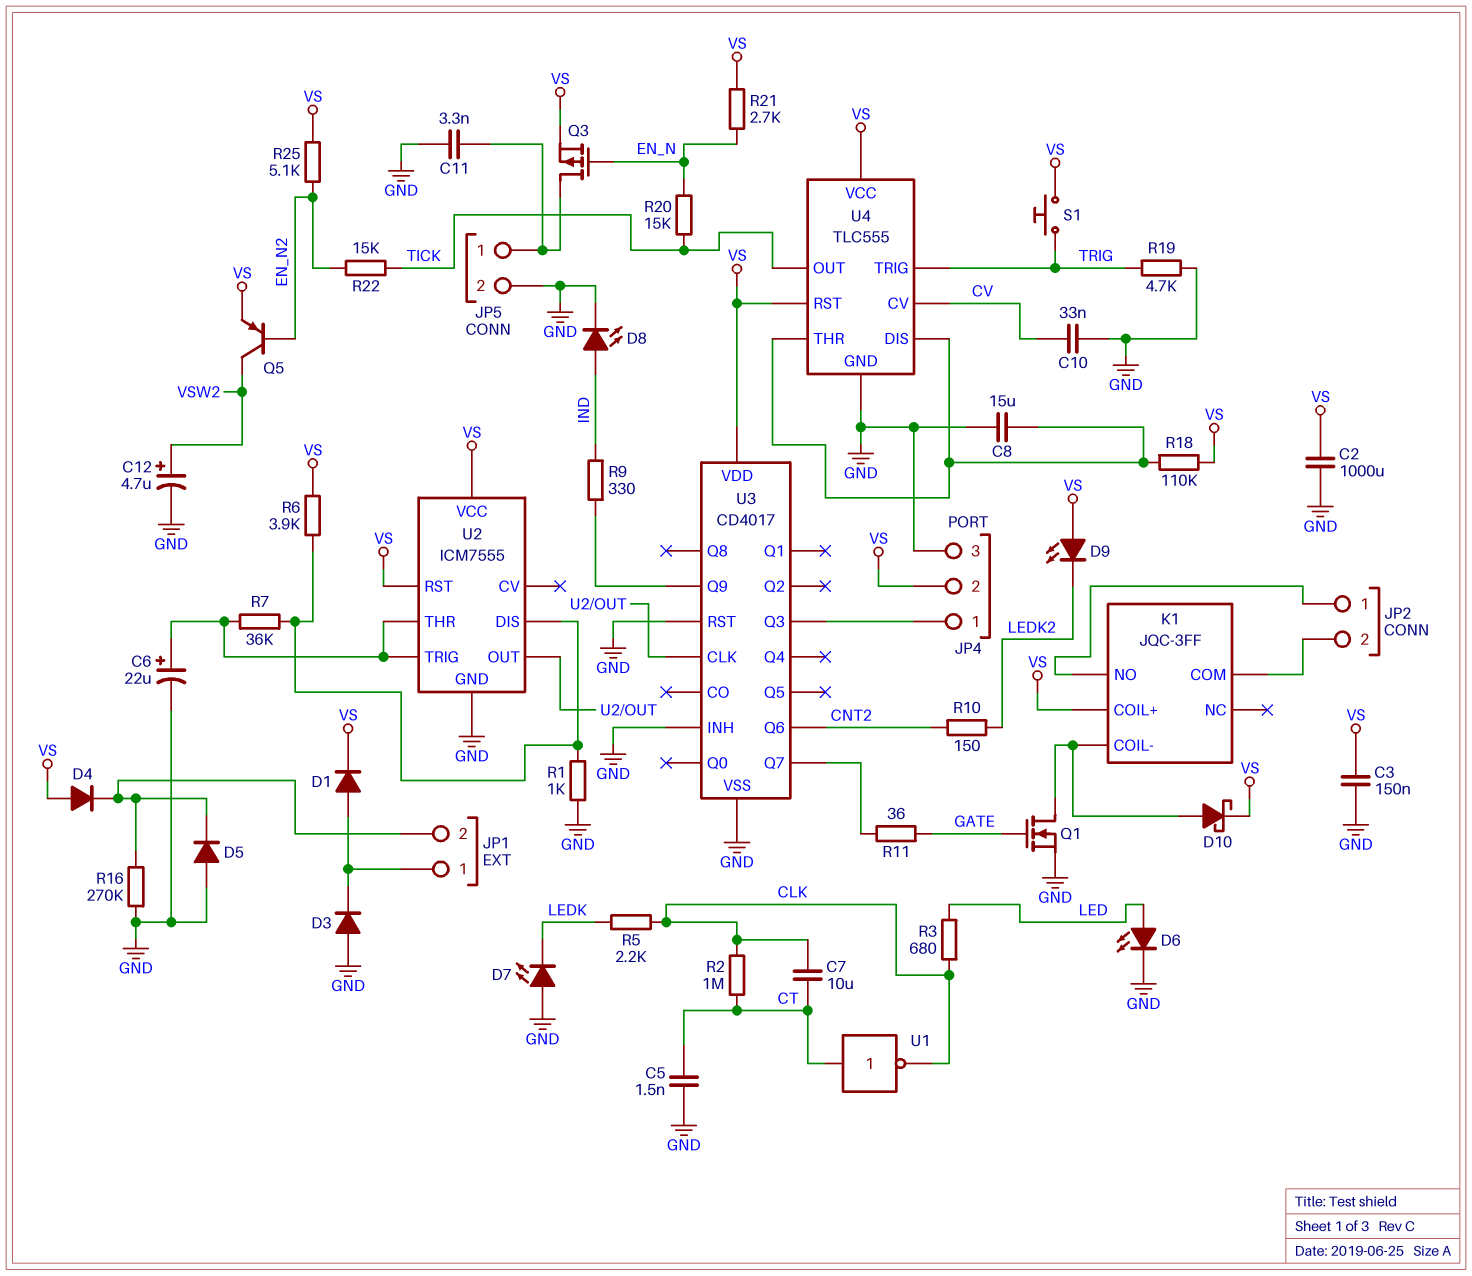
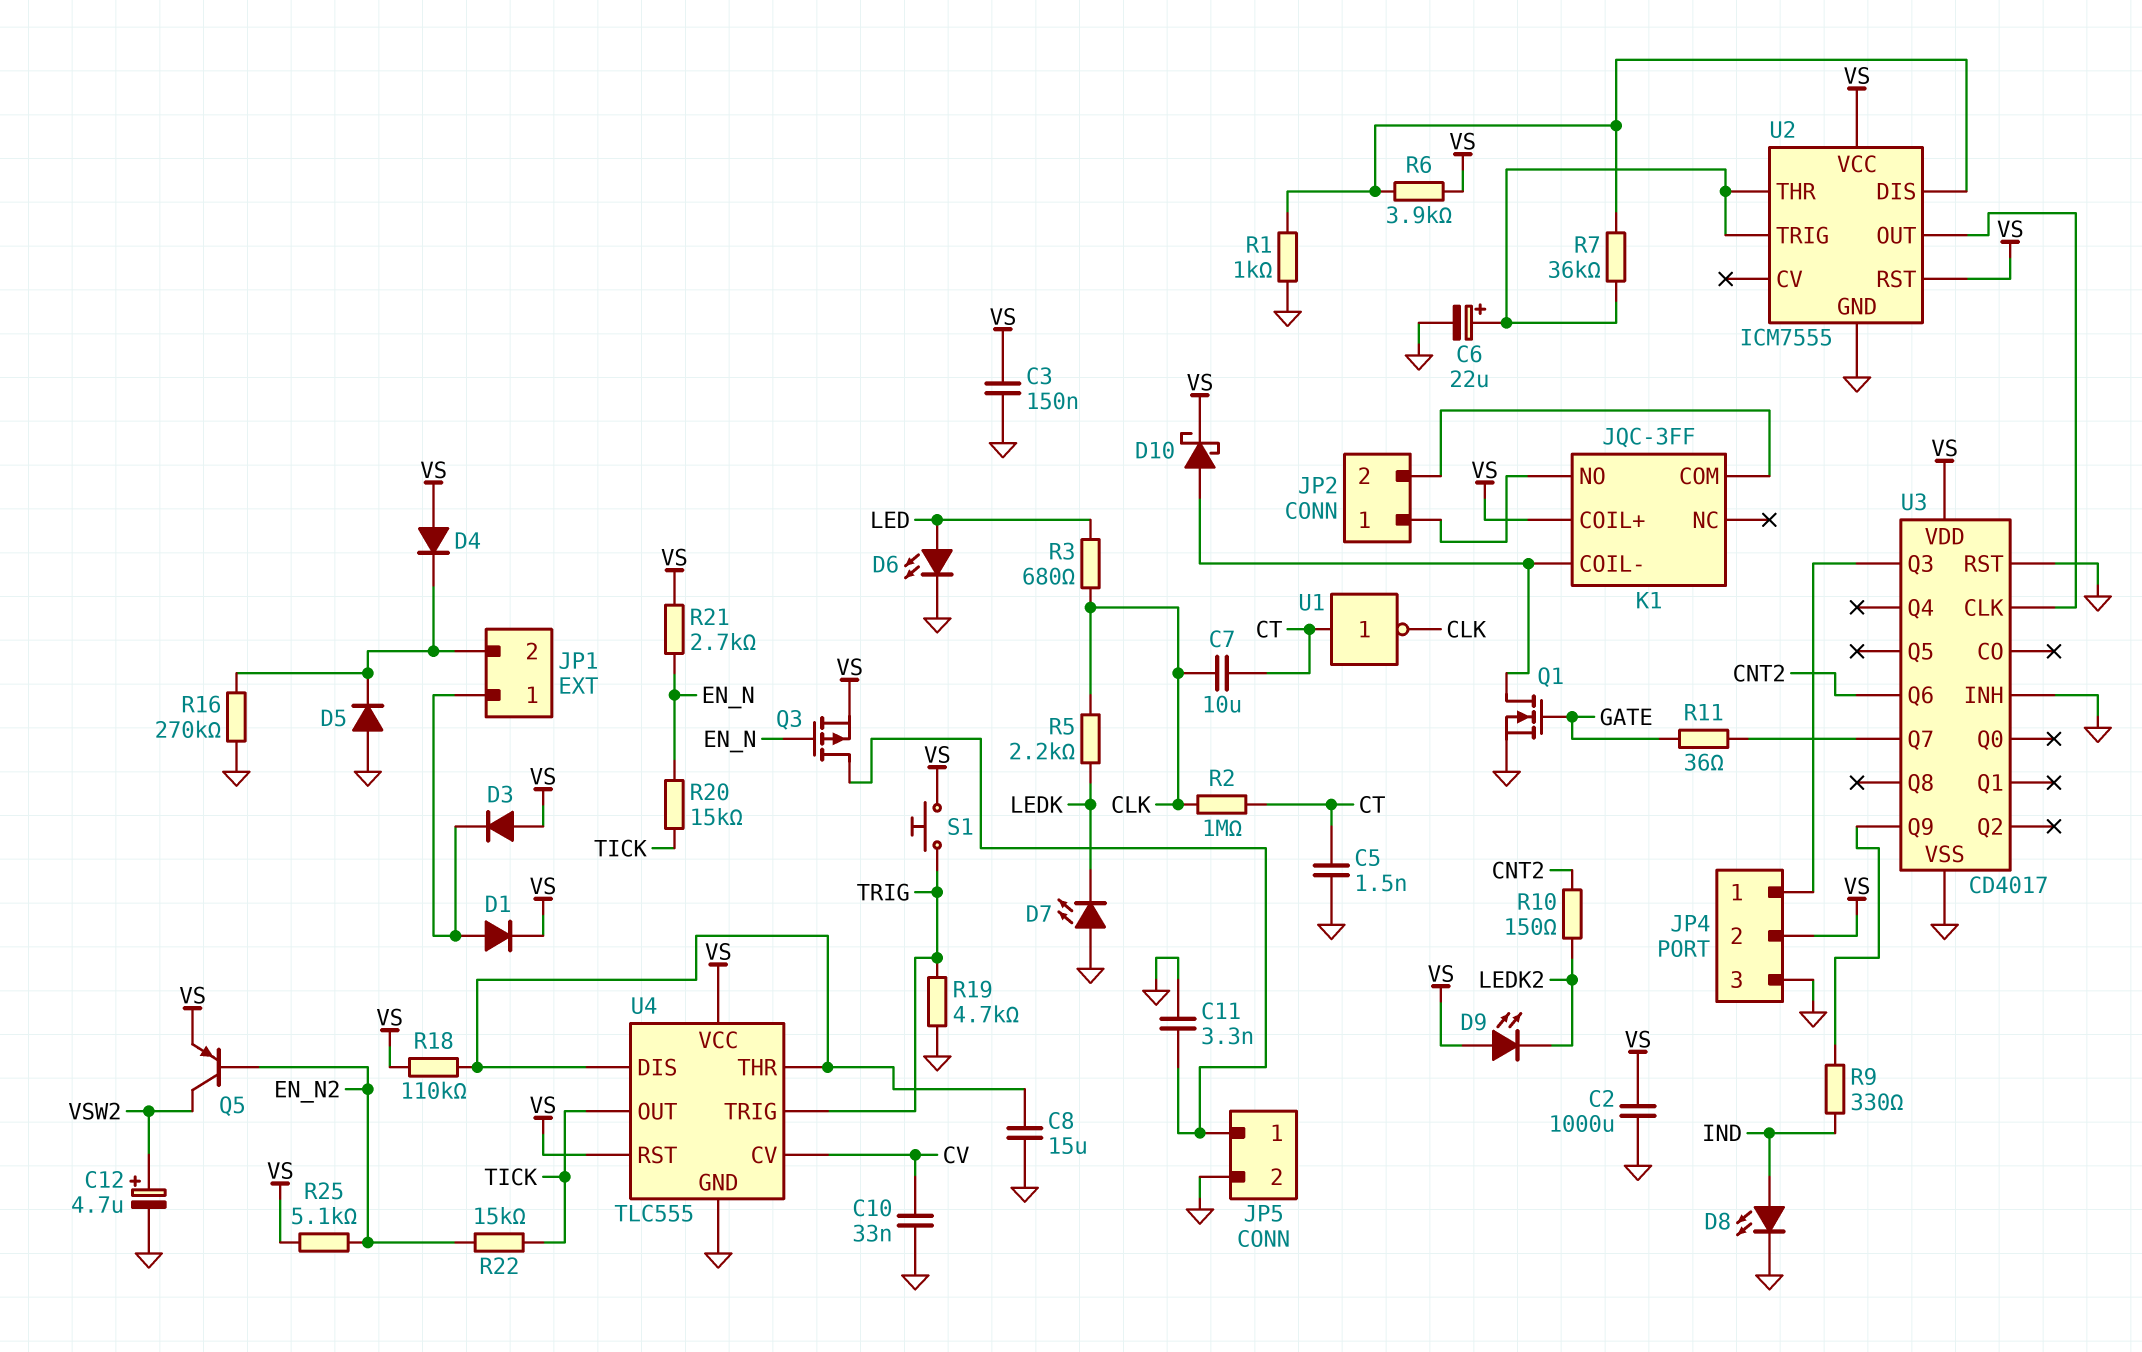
D3: diode (A GND, K JP1/1) -> diode (A VS, K JP1/1)

